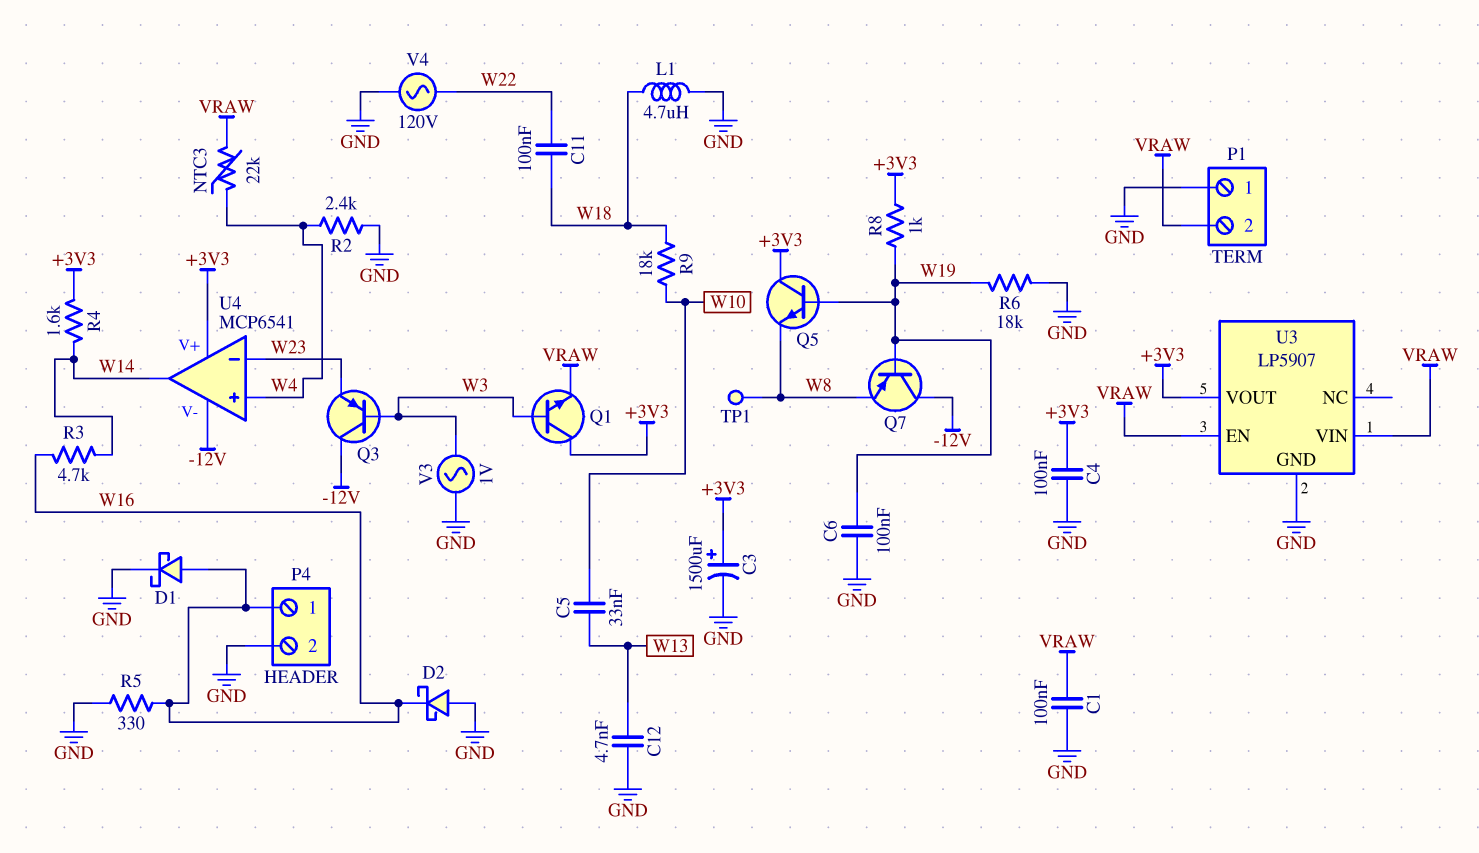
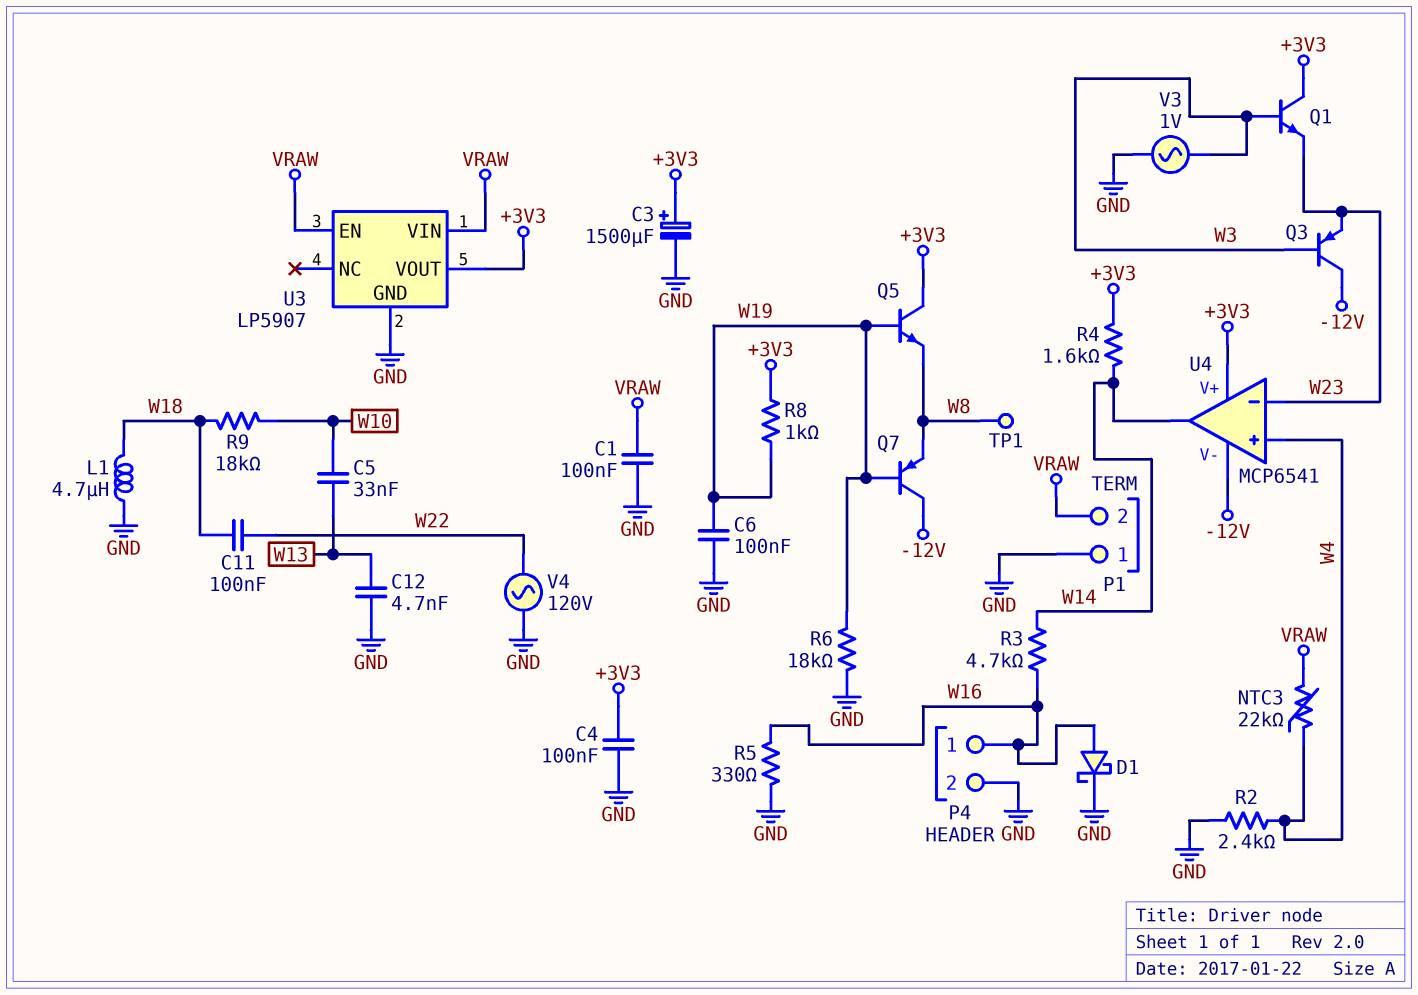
D2: schottky (A GND, K W16) -> none
Q1: NPN (B W3, C +3V3, E VRAW) -> NPN (B W3, C +3V3, E W23)

